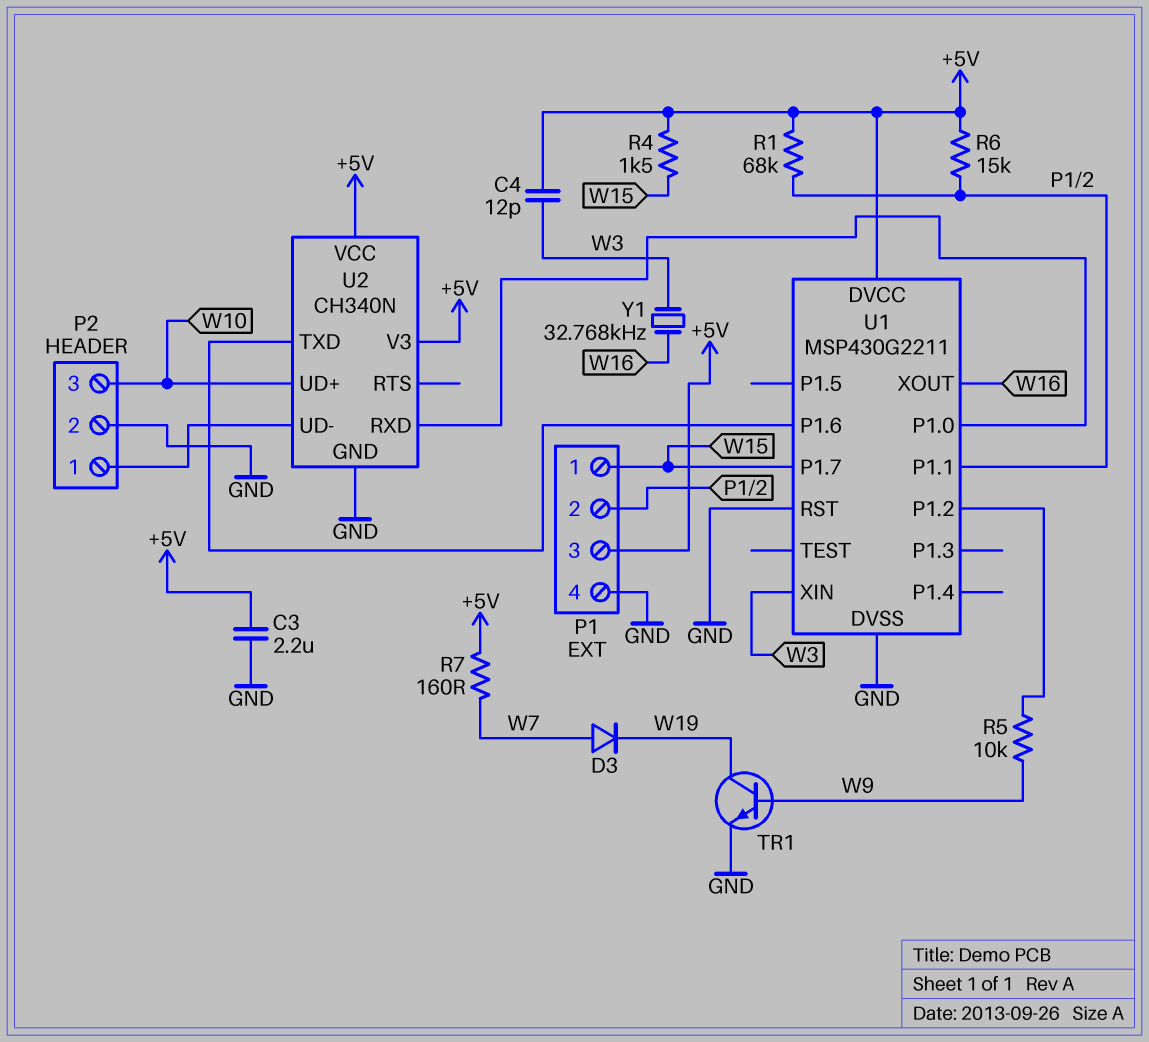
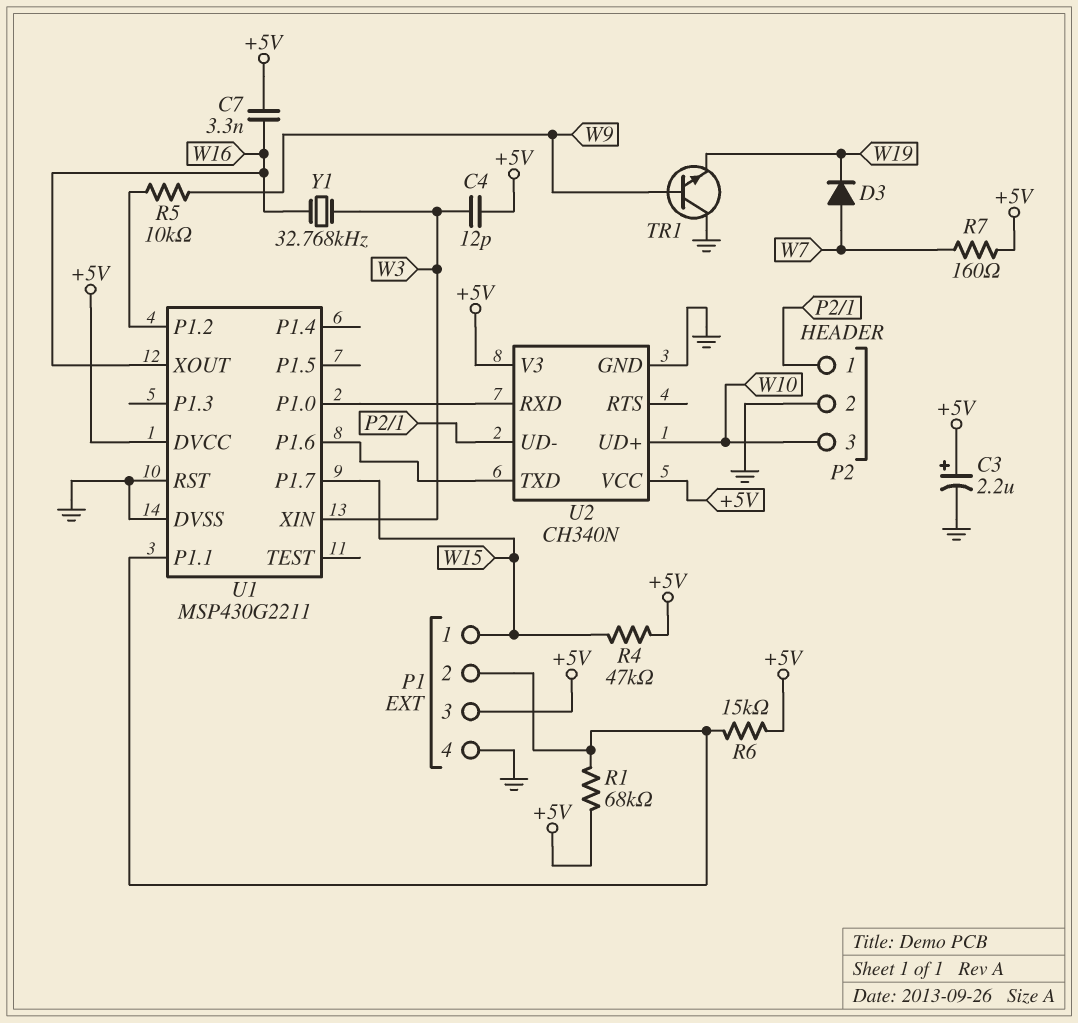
C3: 2.2uF (+5V, GND) -> 2.2uF (plus +5V, minus GND)
C7: none -> 3.3nF (+5V, W16)
R4: 1.5k (+5V, W15) -> 47k (+5V, W15)
TR1: NPN (B W9, C W19, E GND) -> NPN (B W9, C GND, E W19)

